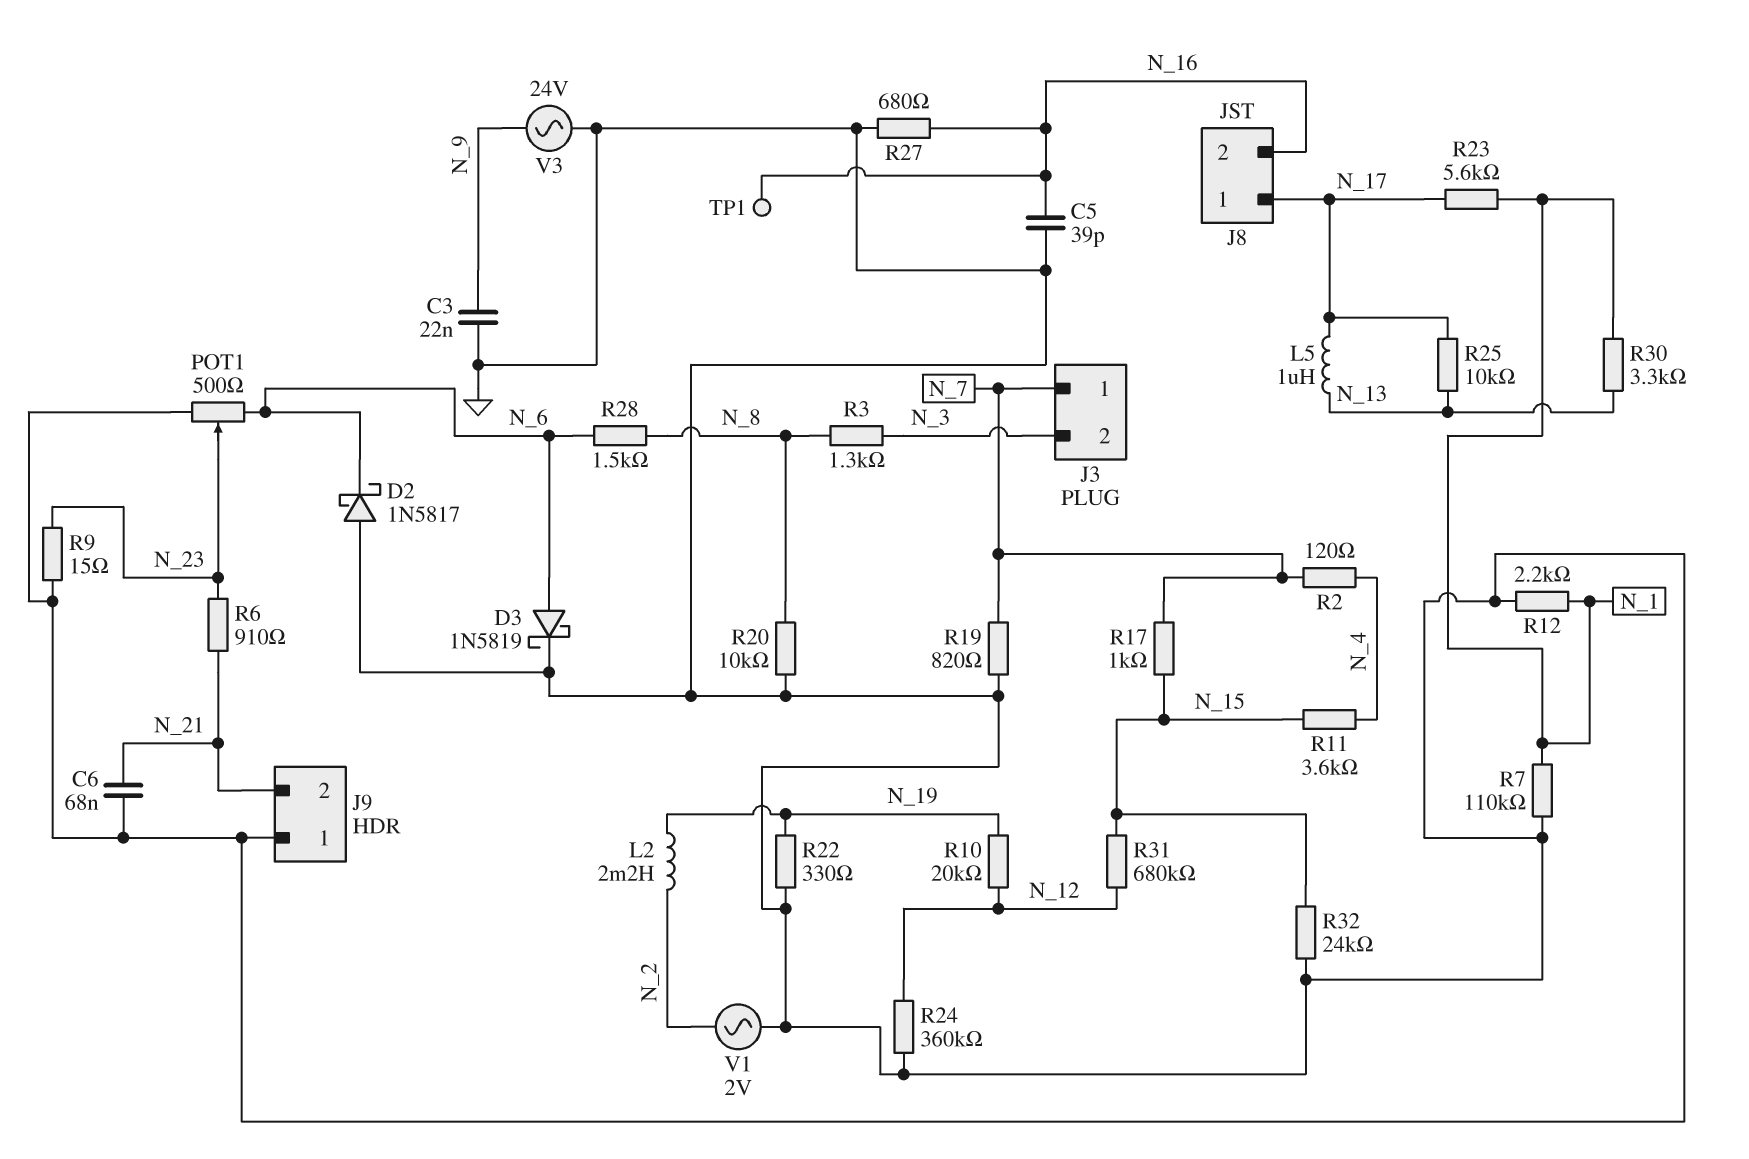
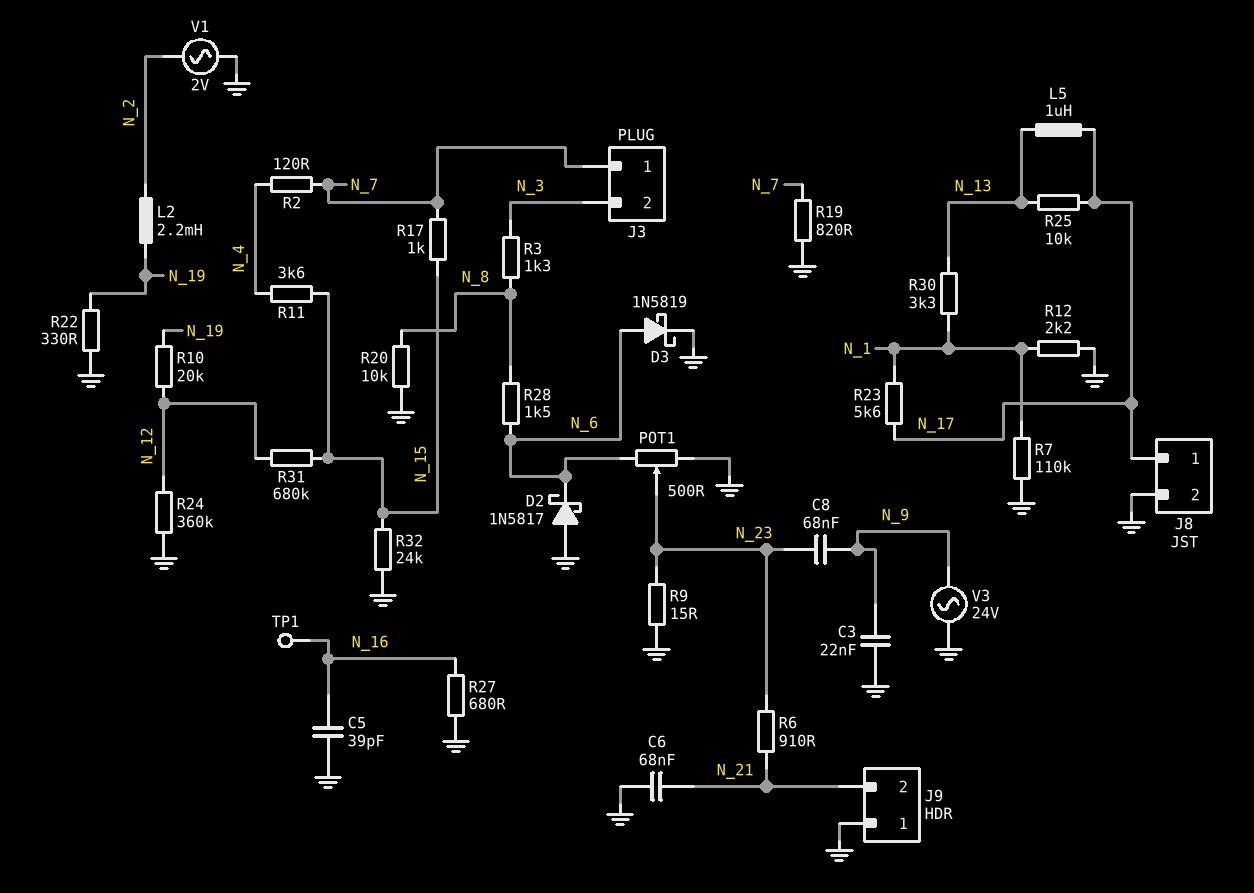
C8: none -> 68nF (N_9, N_23)
J8 pin 2: N_16 -> GND

